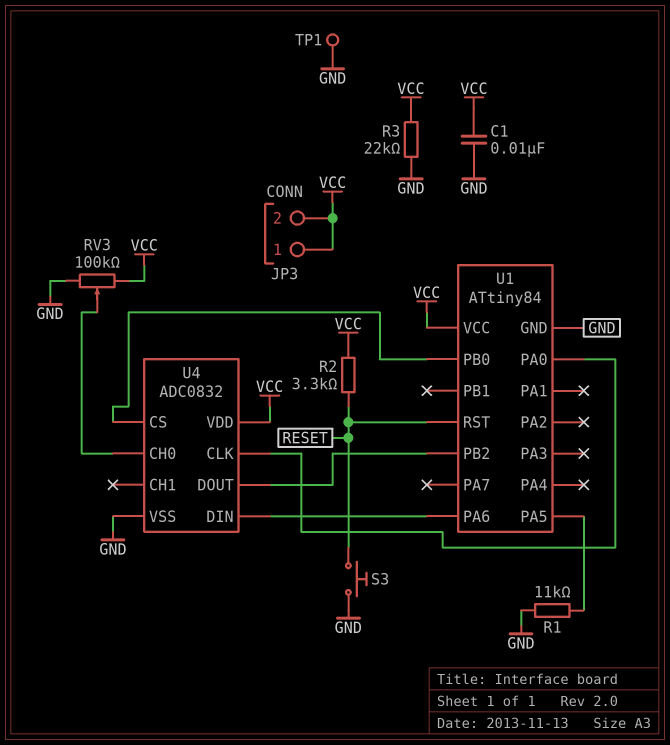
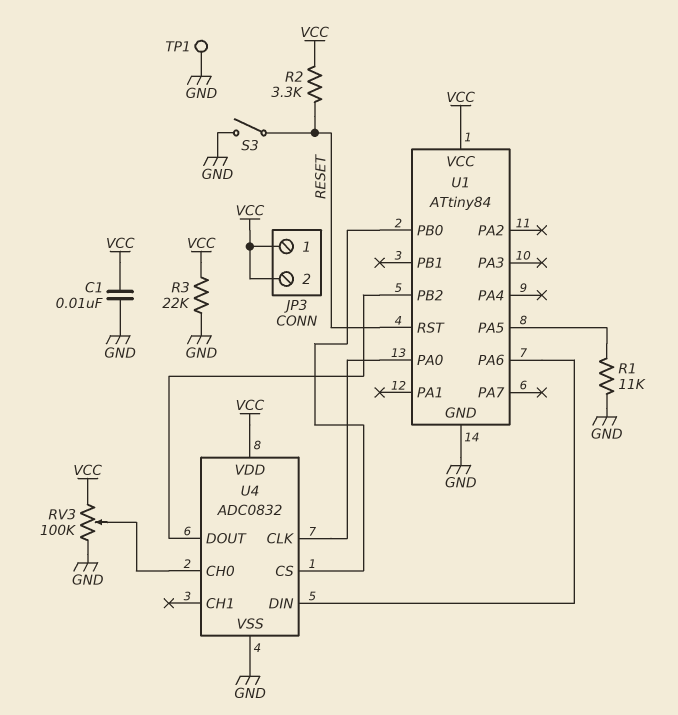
S3: button (GND, RESET) -> switch (GND, RESET)

